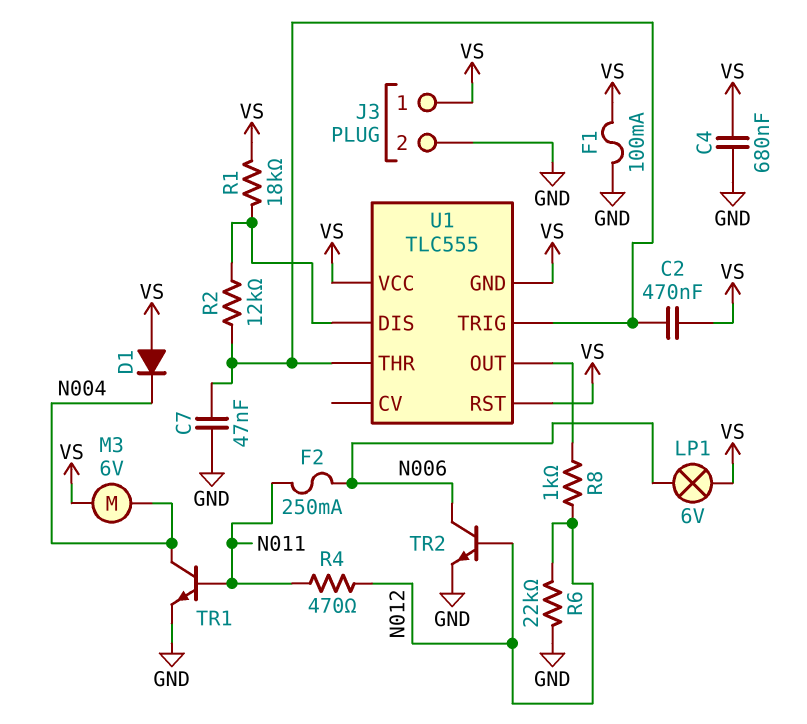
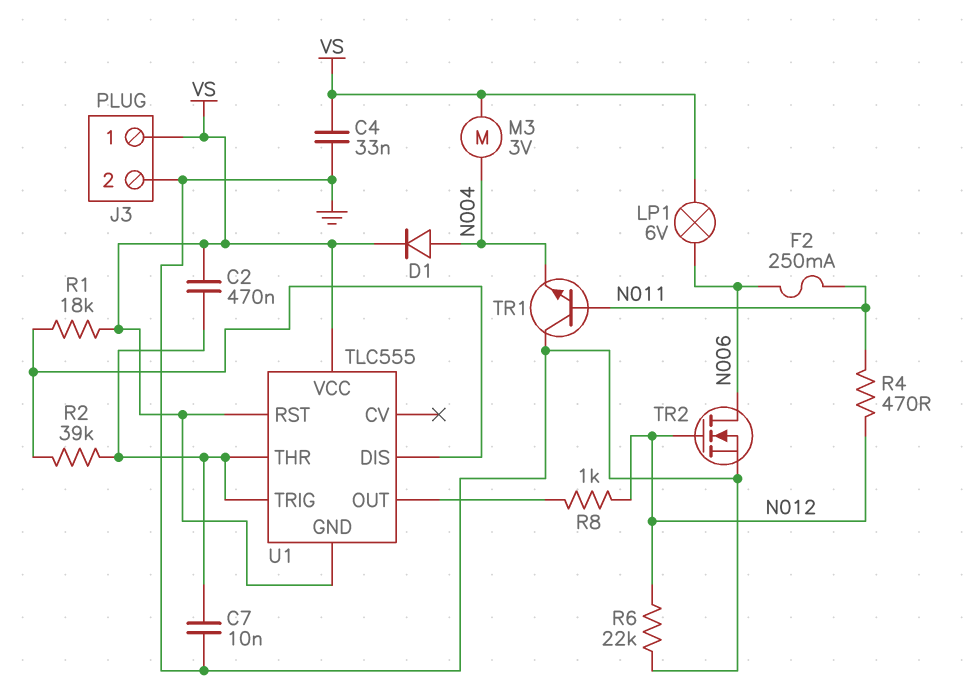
C4: 680nF (GND, VS) -> 33nF (GND, VS)
C7: 47nF (GND, U1/THR) -> 10nF (GND, U1/THR)
D1: diode (A VS, K N004) -> diode (A N004, K VS)
F1: 100mA (GND, VS) -> none
M3: motor 6V (N004, VS) -> motor 3V (N004, VS)
R2: 12k (U1/DIS, U1/THR) -> 39k (U1/DIS, U1/THR)
TR1: NPN (B N011, C N004, E GND) -> NPN (B N011, C GND, E N004)
TR2: NPN (B N012, C N006, E GND) -> NMOS (G N012, D N006, S GND)

